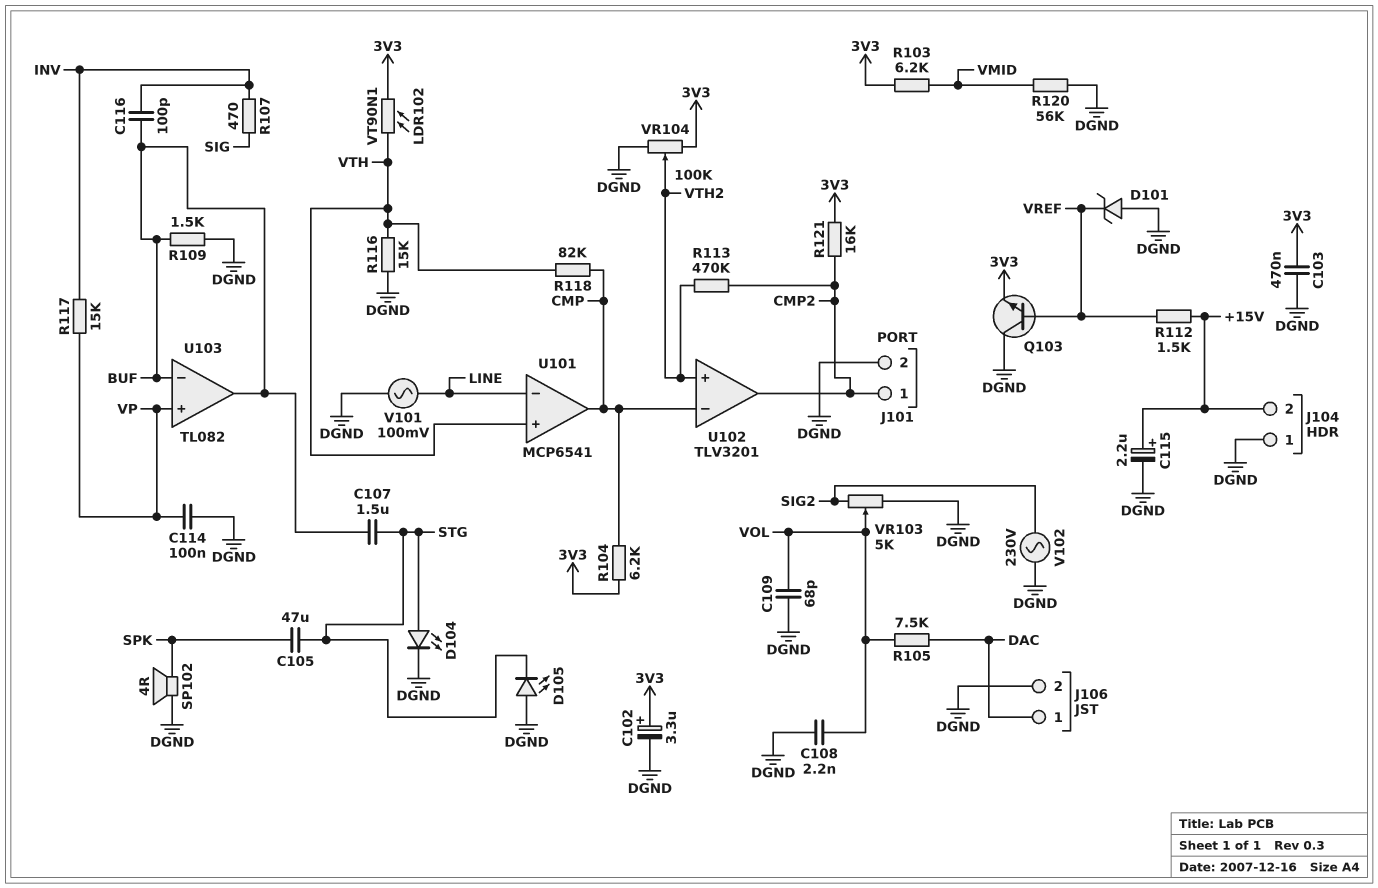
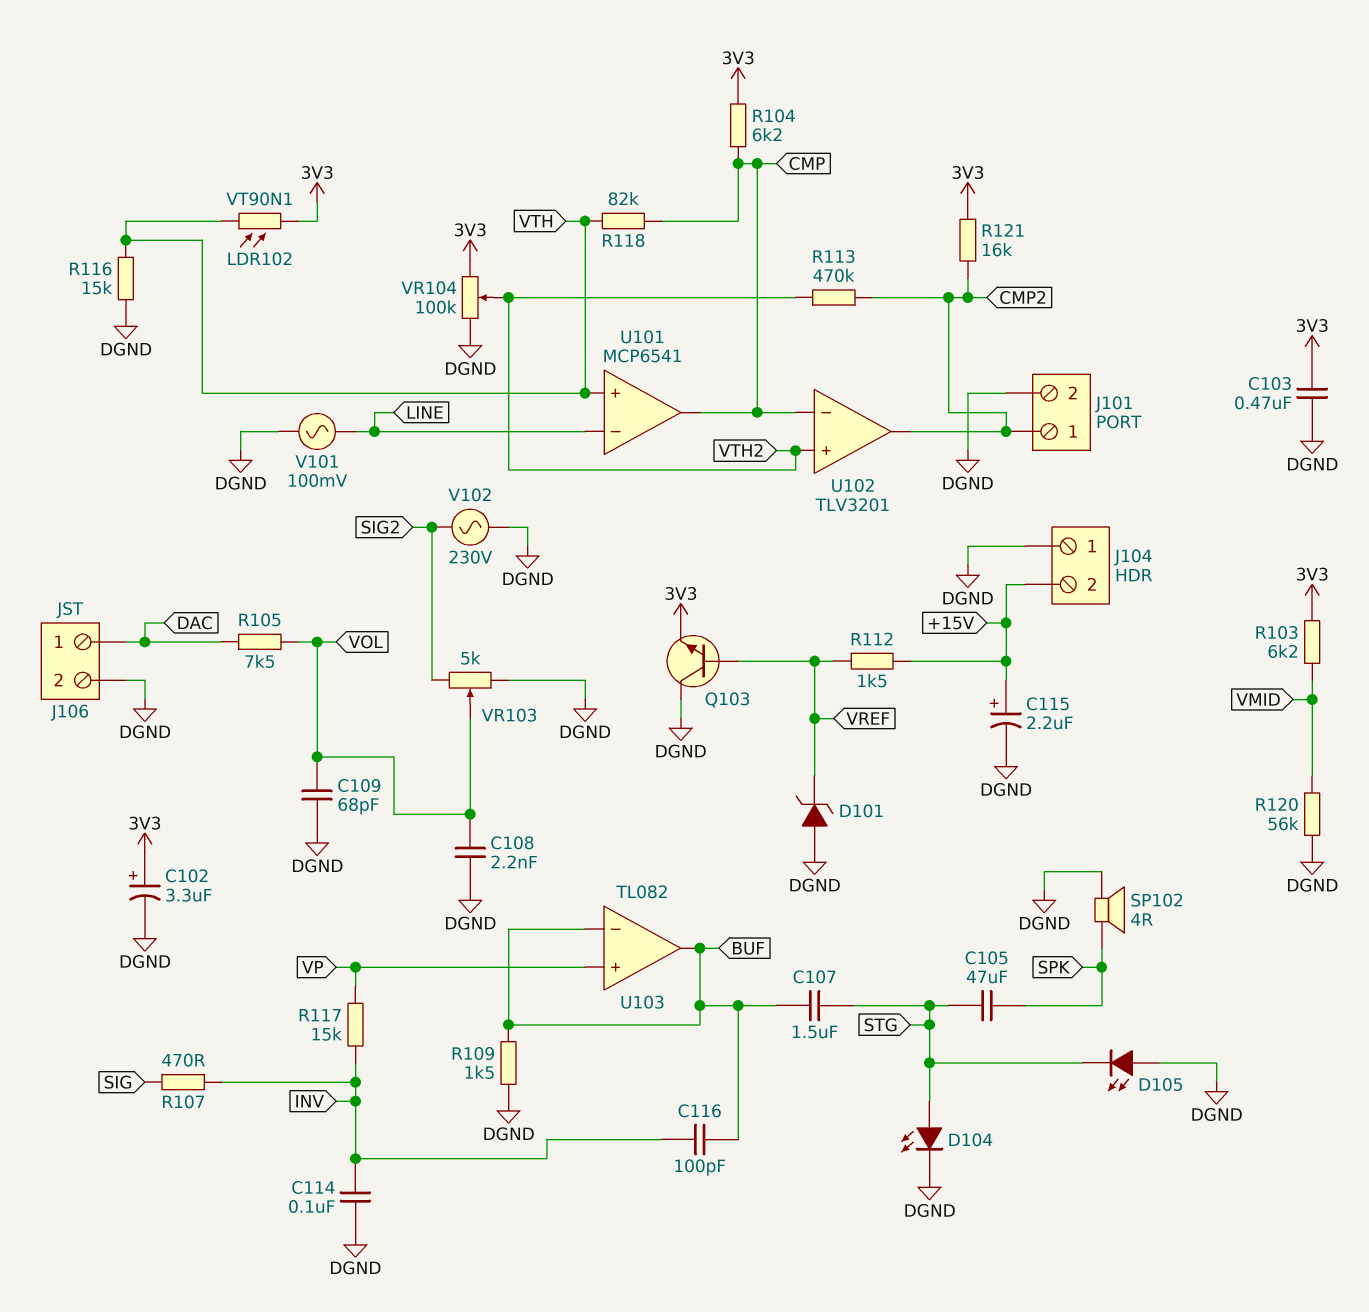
C114: 100nF (DGND, VP) -> 100nF (DGND, INV)

